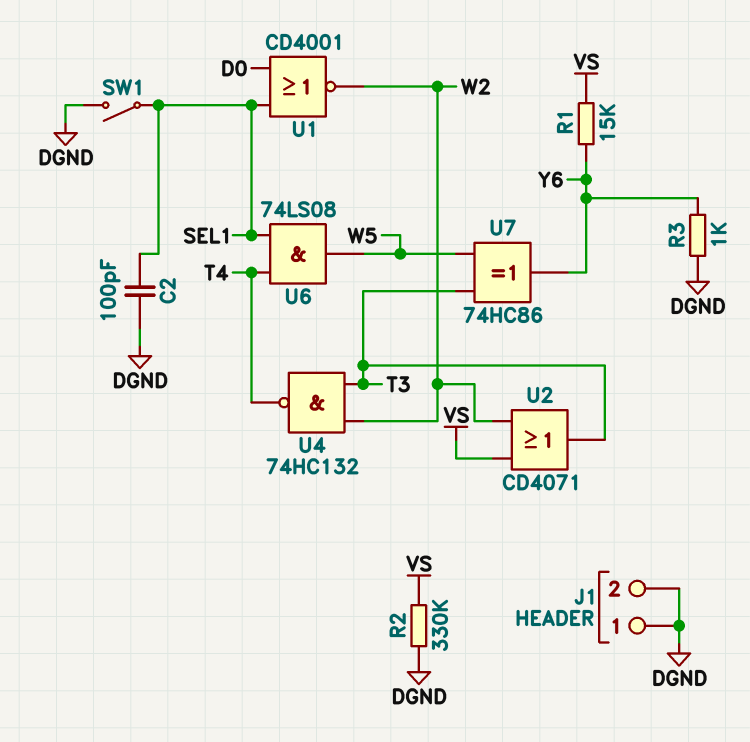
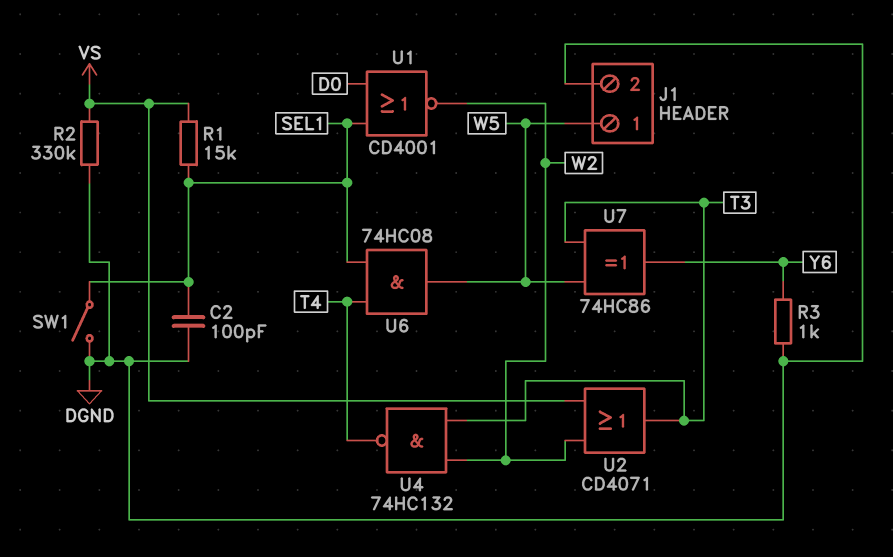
J1 pin 1: DGND -> W5
R1: 15k (VS, Y6) -> 15k (SEL1, VS)
U6: AND 74LS08 (in SEL1, in T4, out W5) -> AND 74HC08 (in SEL1, in T4, out W5)

